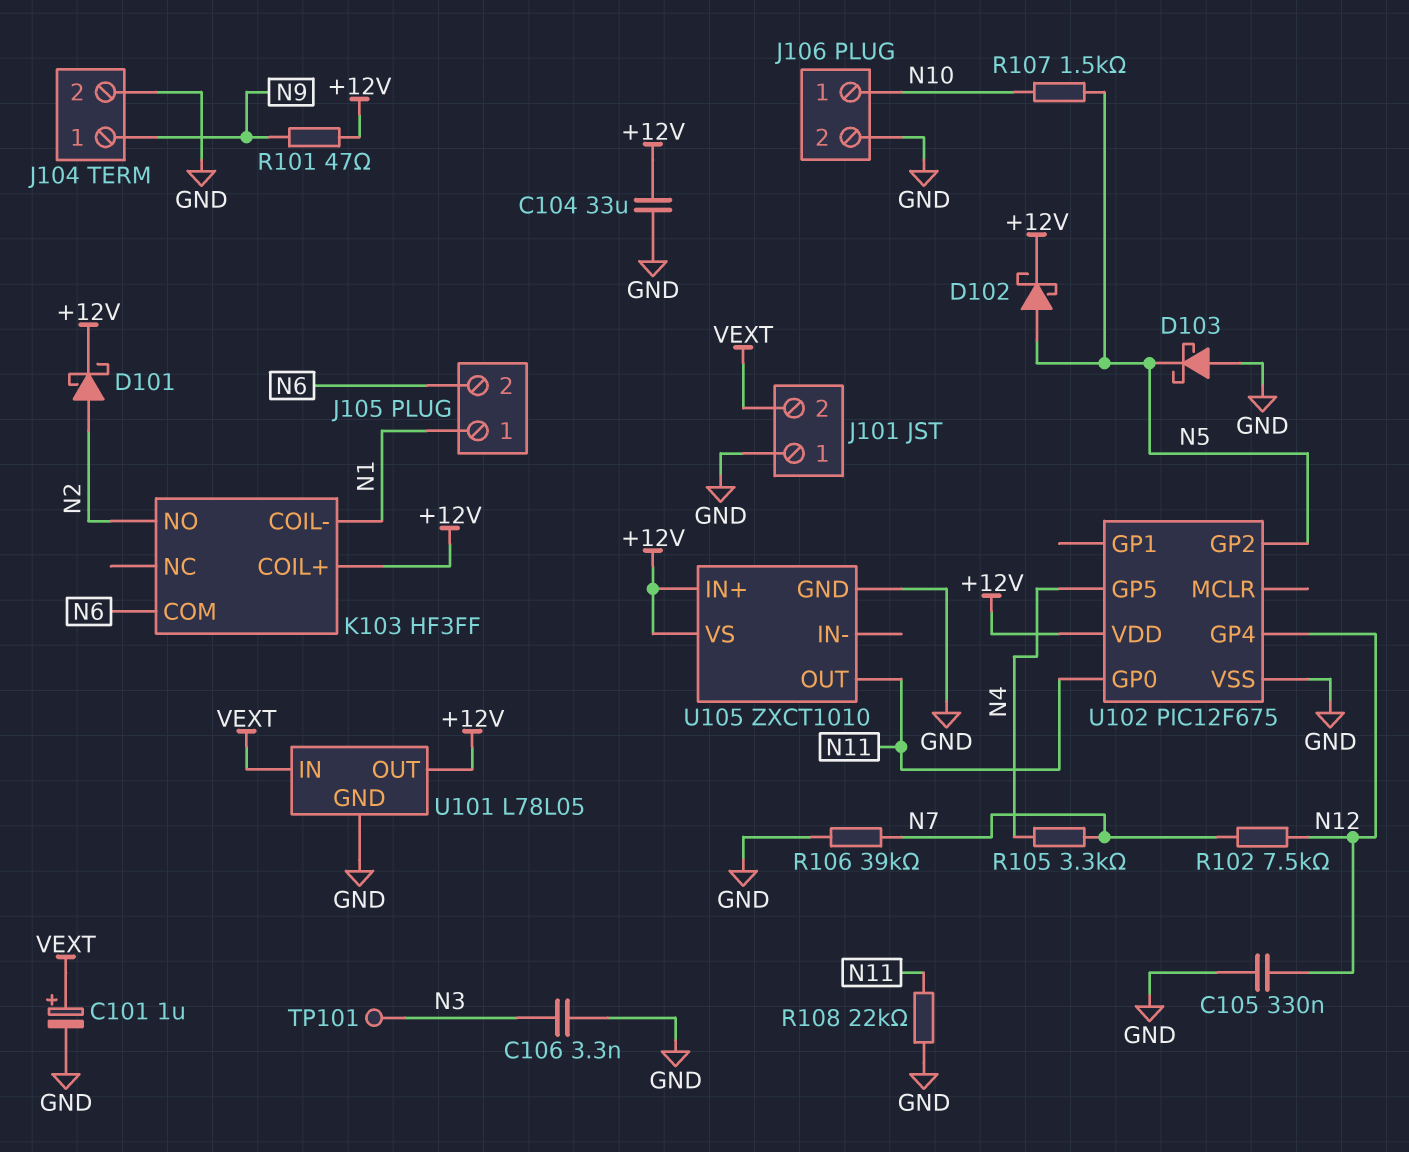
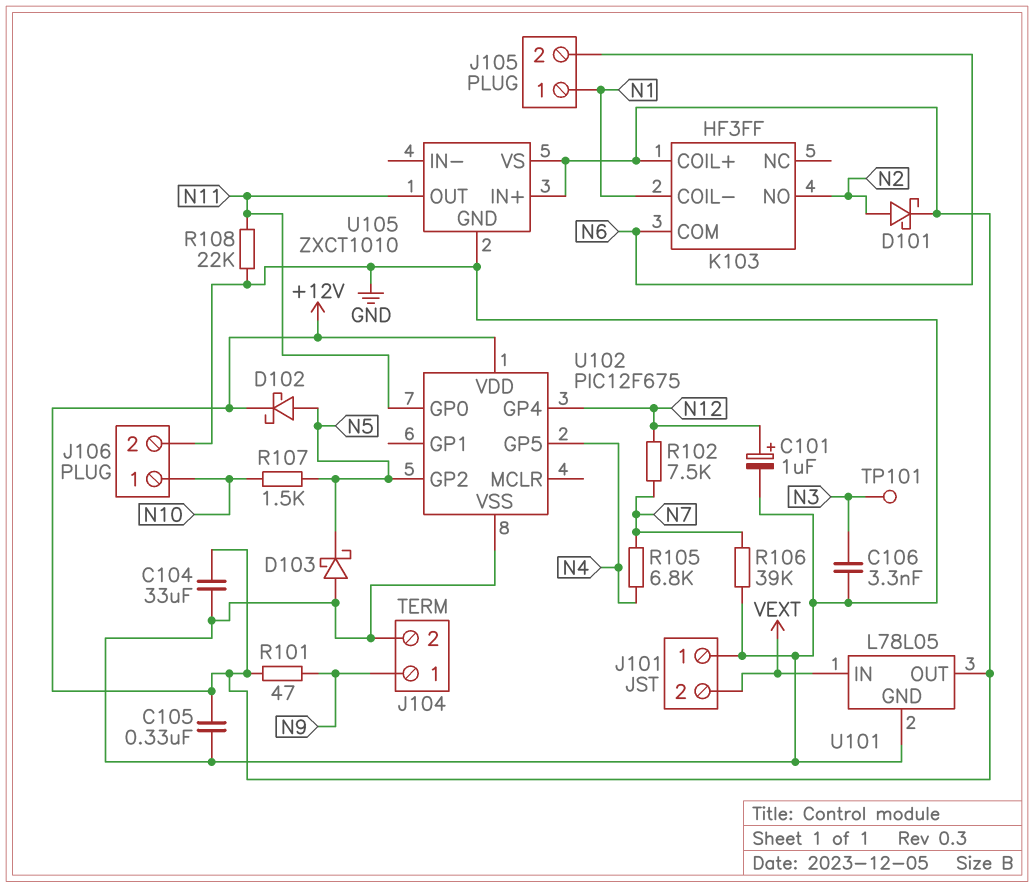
C101: 1uF (plus VEXT, minus GND) -> 1uF (plus N12, minus GND)
C105: 330nF (GND, N12) -> 330nF (+12V, GND)
R105: 3.3k (N4, N7) -> 6.8k (N4, N7)

